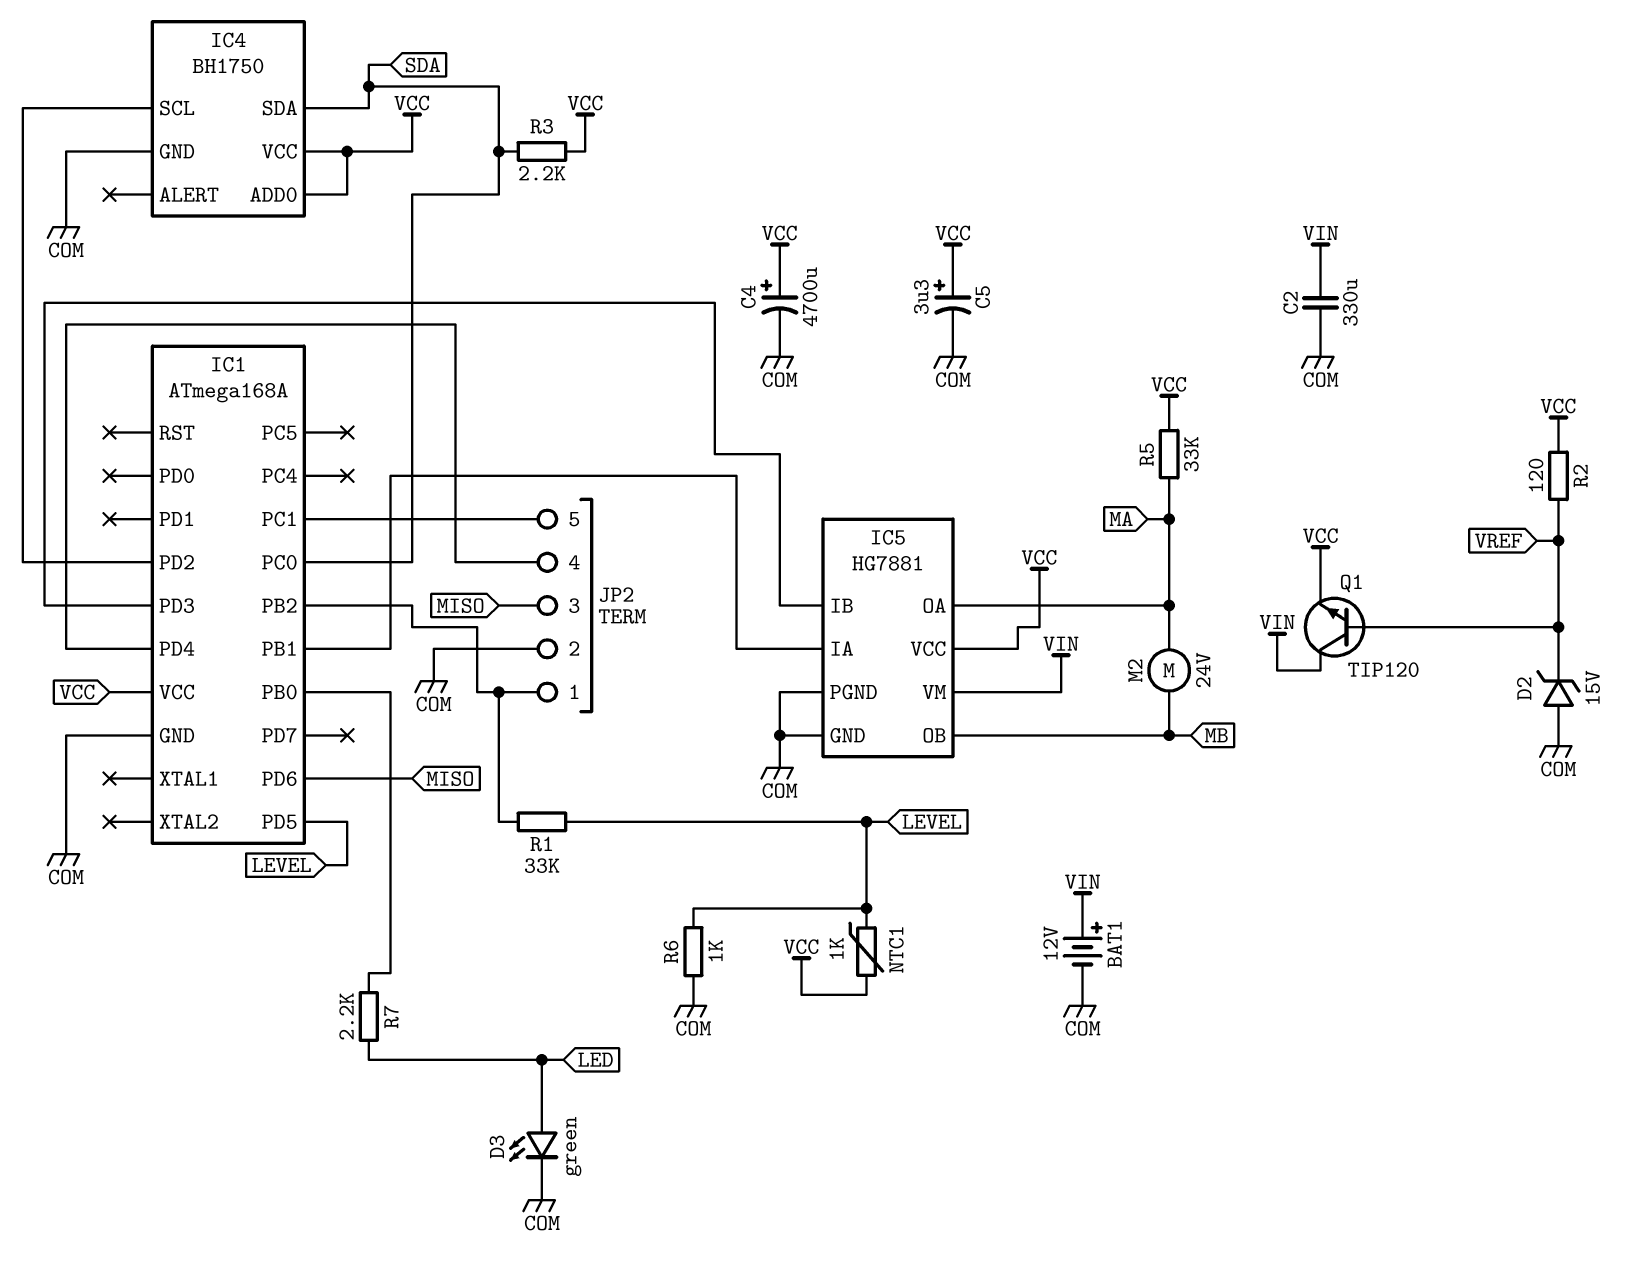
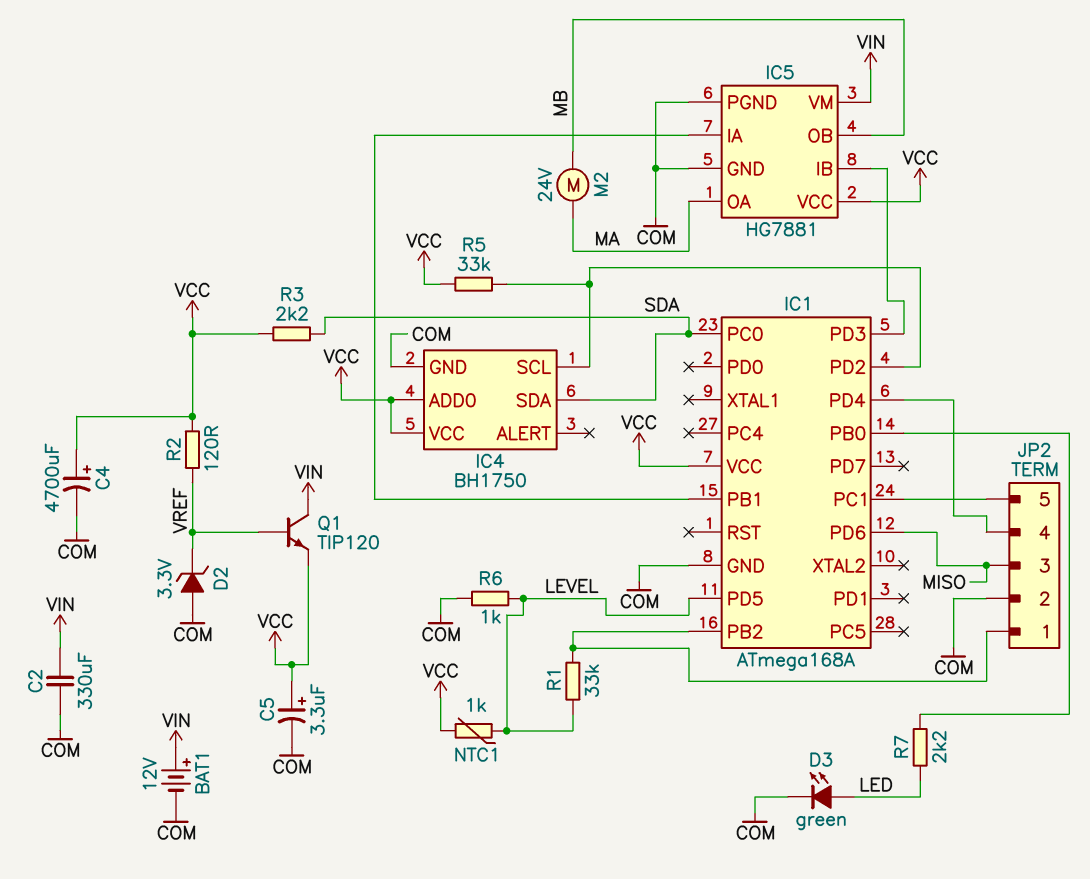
D2: zener 15V (A COM, K VREF) -> zener 3.3V (A COM, K VREF)
R5: 33k (MA, VCC) -> 33k (IC1/PD2, VCC)

